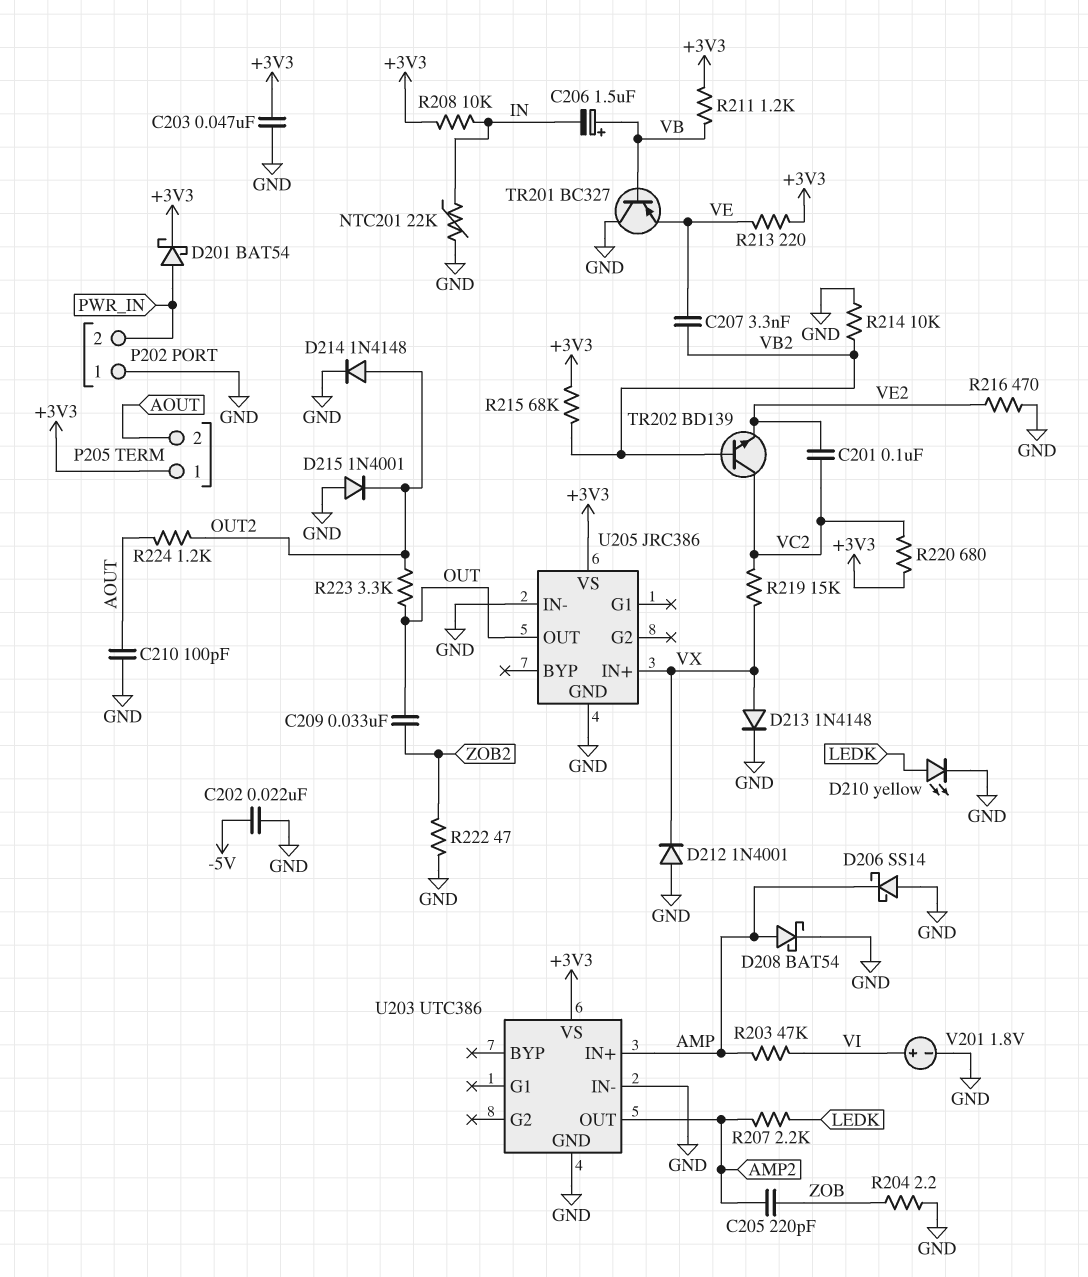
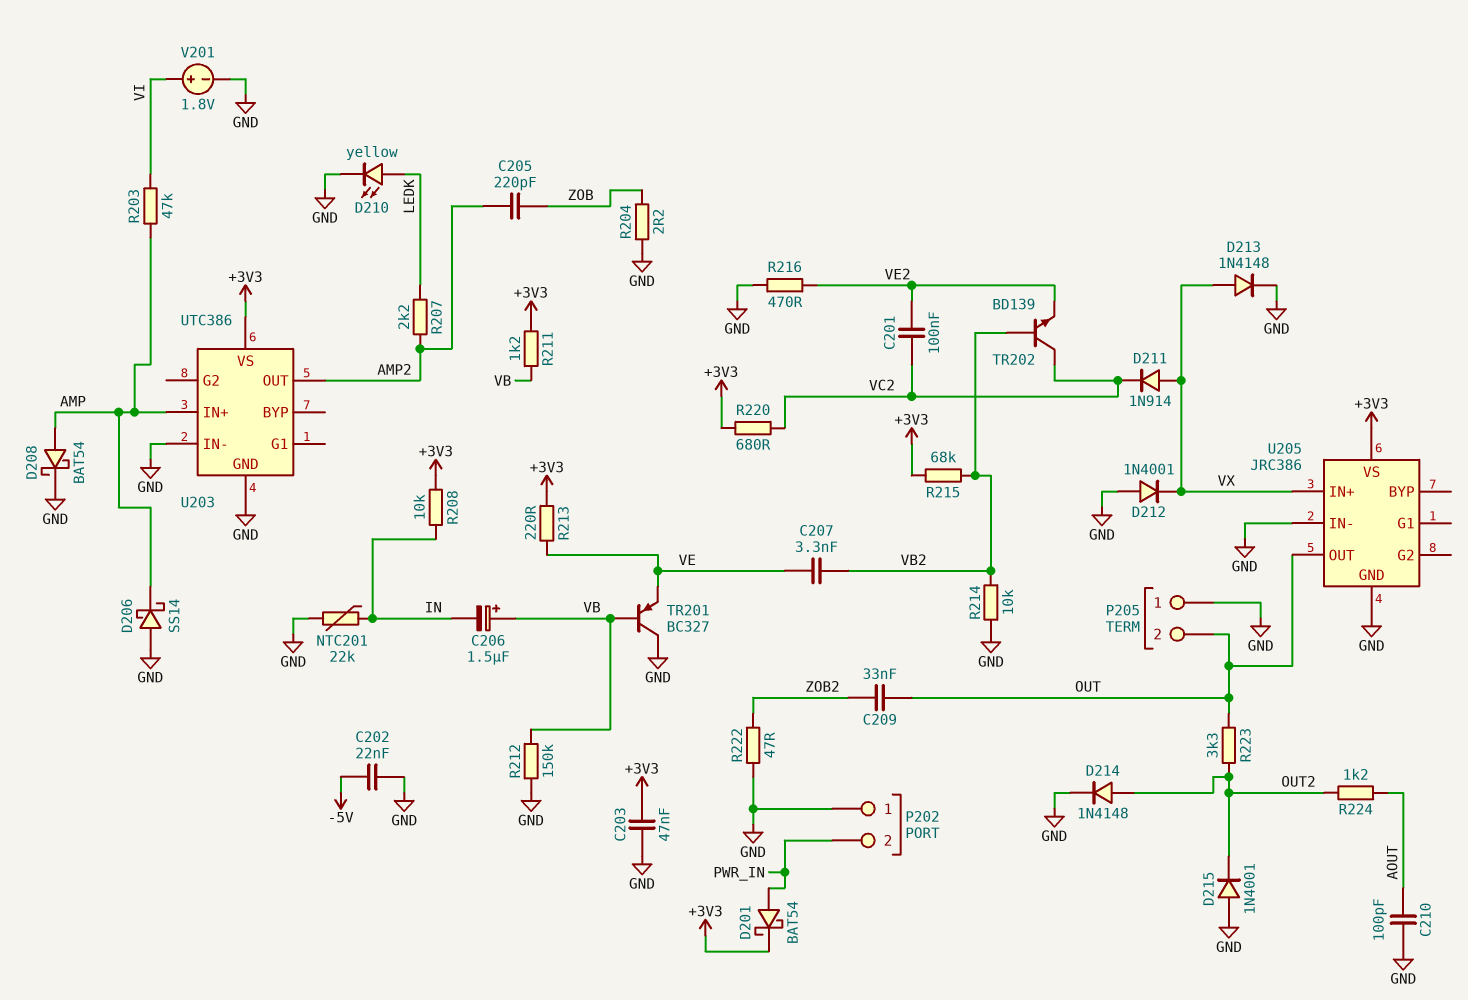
D211: none -> diode 1N914 (A VX, K VC2)
P205 pin 1: +3V3 -> GND
P205 pin 2: AOUT -> OUT
R212: none -> 150k (GND, VB)
R219: 15k (VC2, VX) -> none

